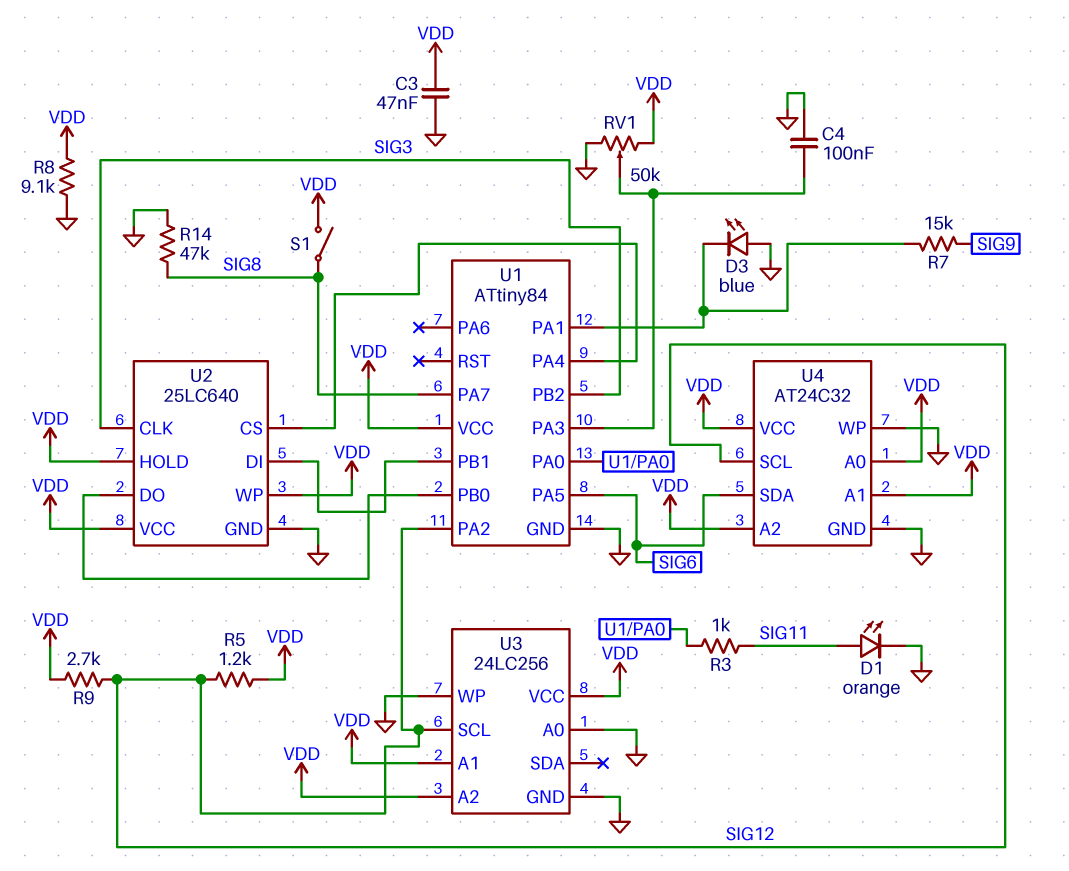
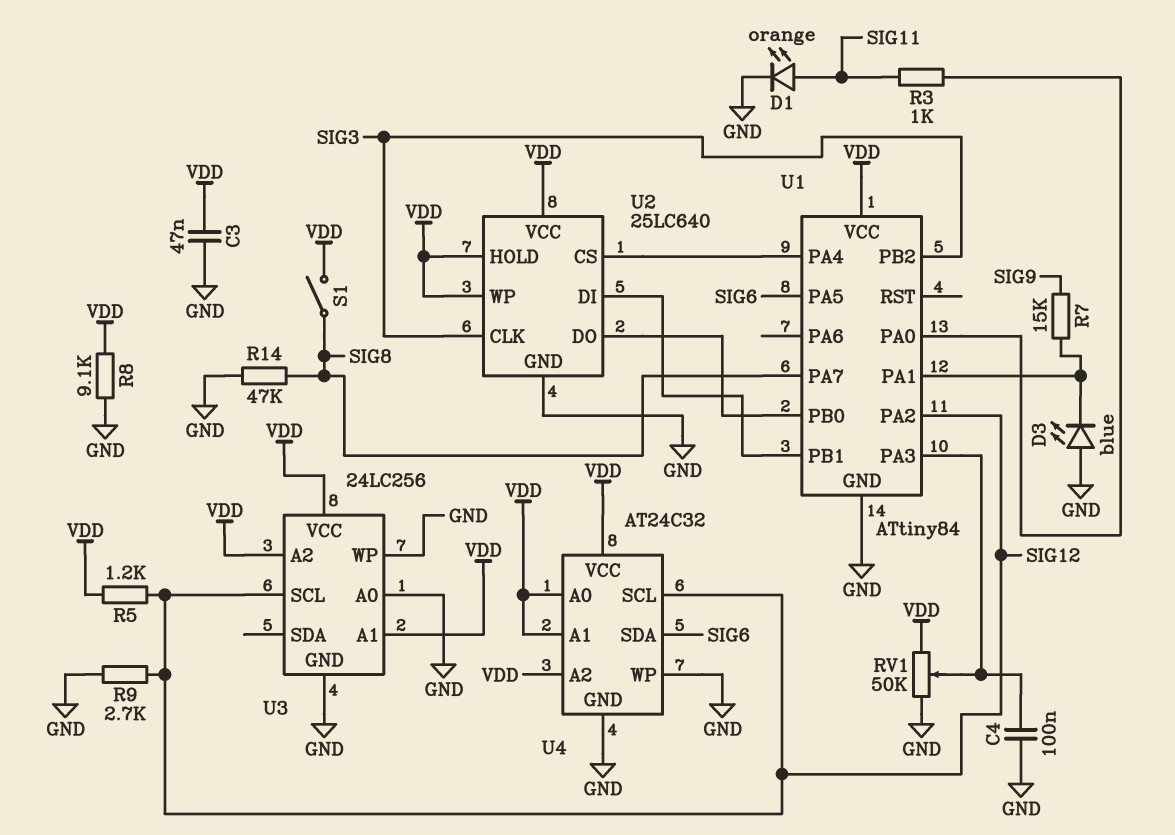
R9: 2.7k (SIG12, VDD) -> 2.7k (GND, SIG12)

